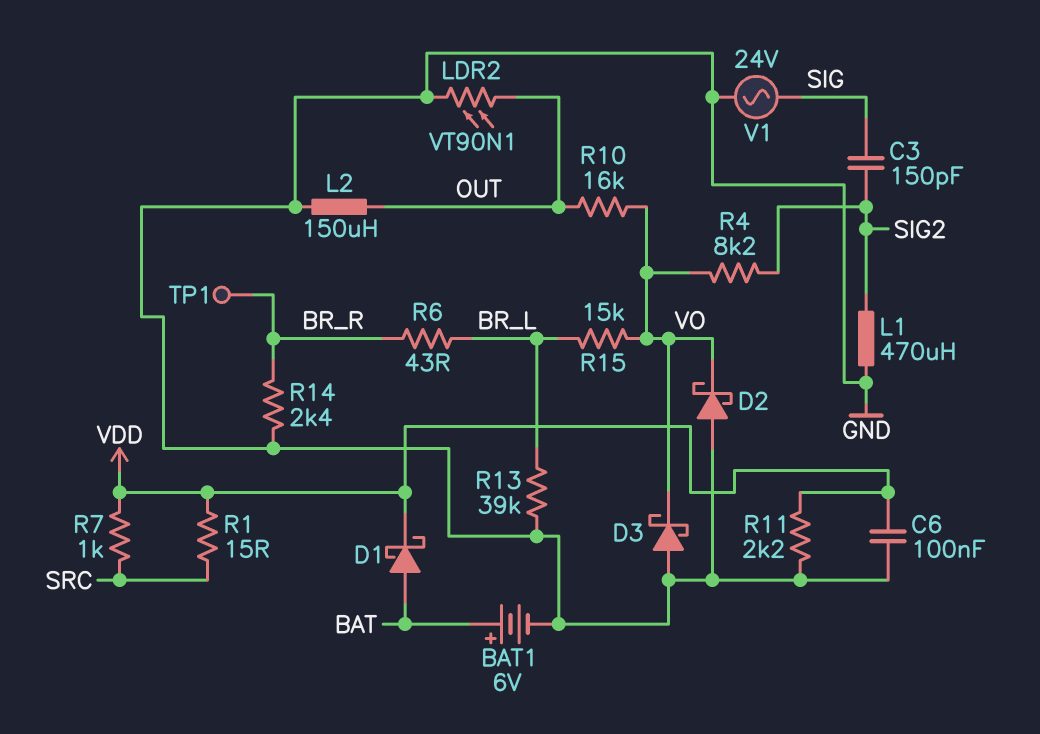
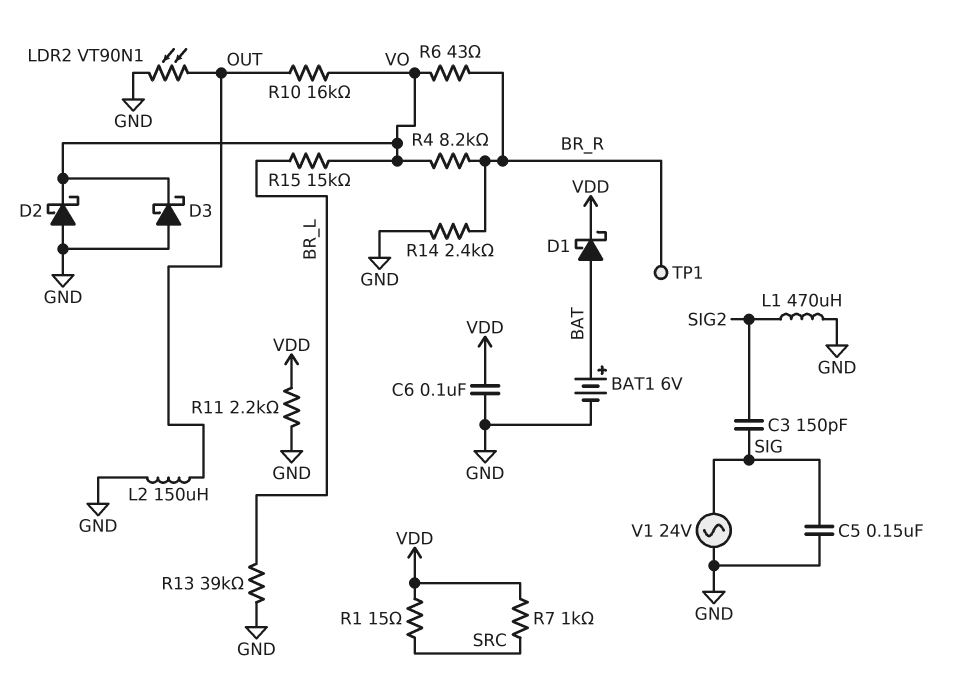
C5: none -> 150nF (GND, SIG)
R4: 8.2k (SIG2, VO) -> 8.2k (BR_R, VO)
R6: 43 (BR_L, BR_R) -> 43 (BR_R, VO)

